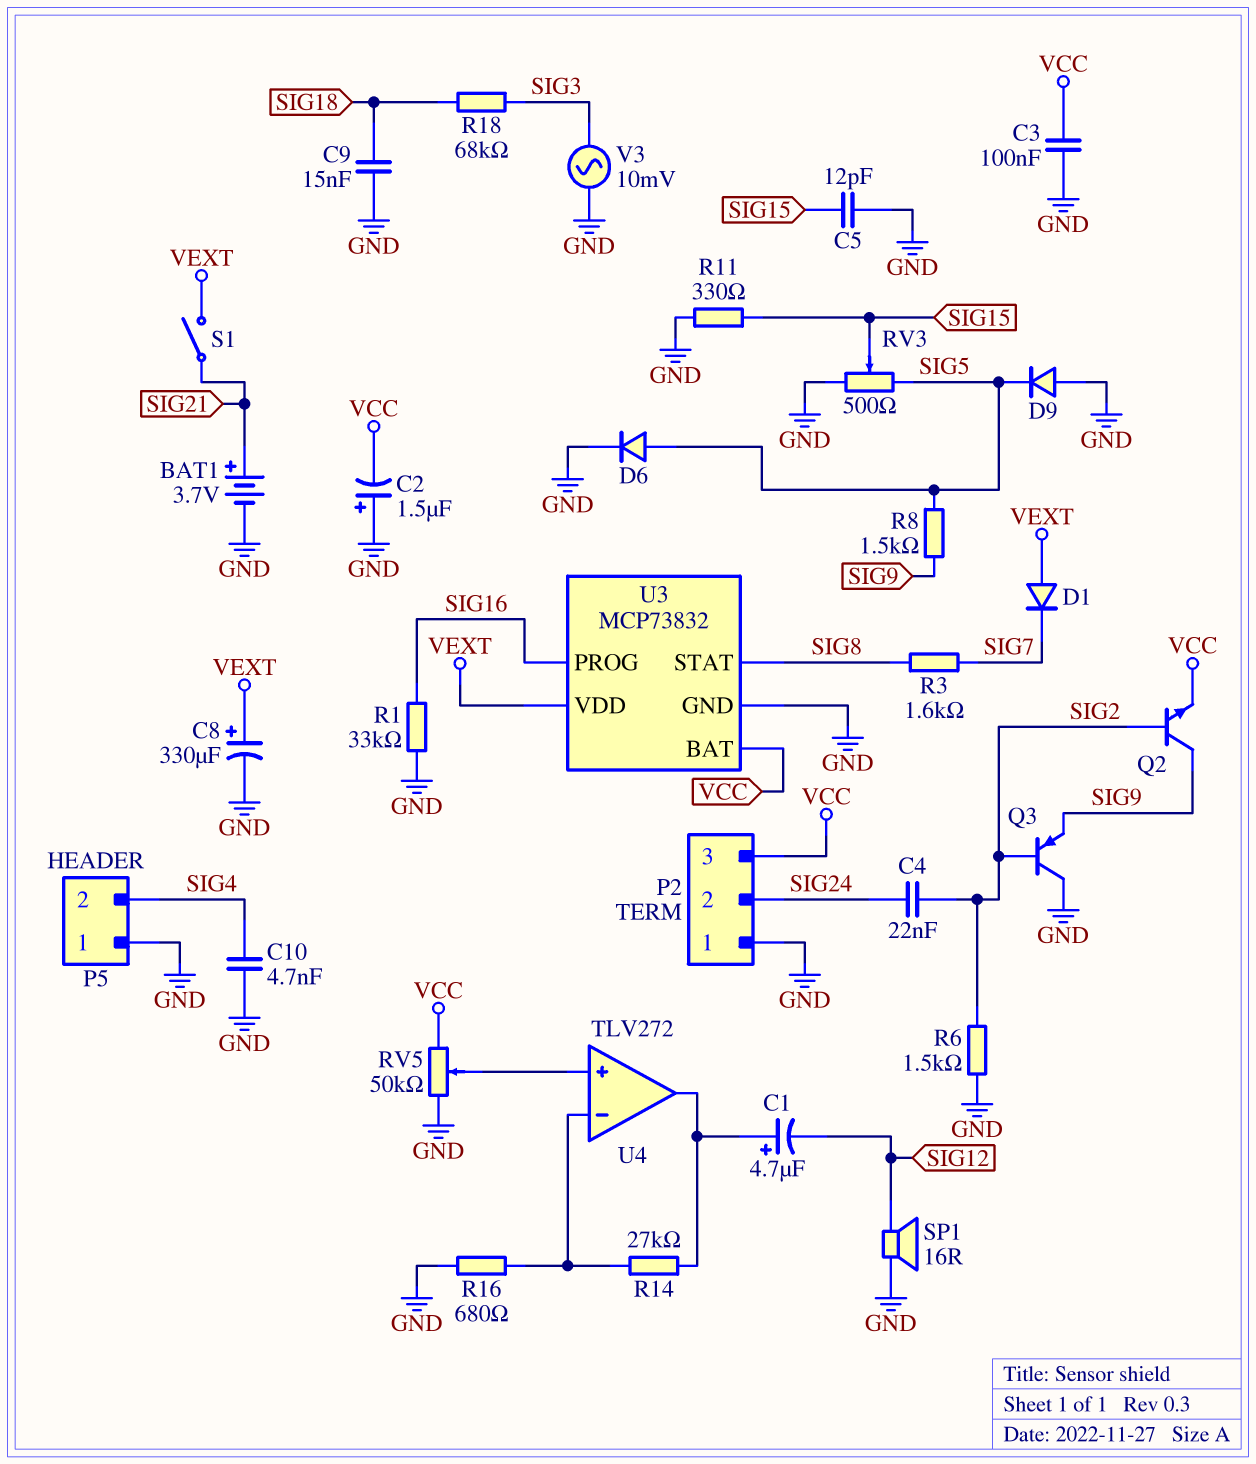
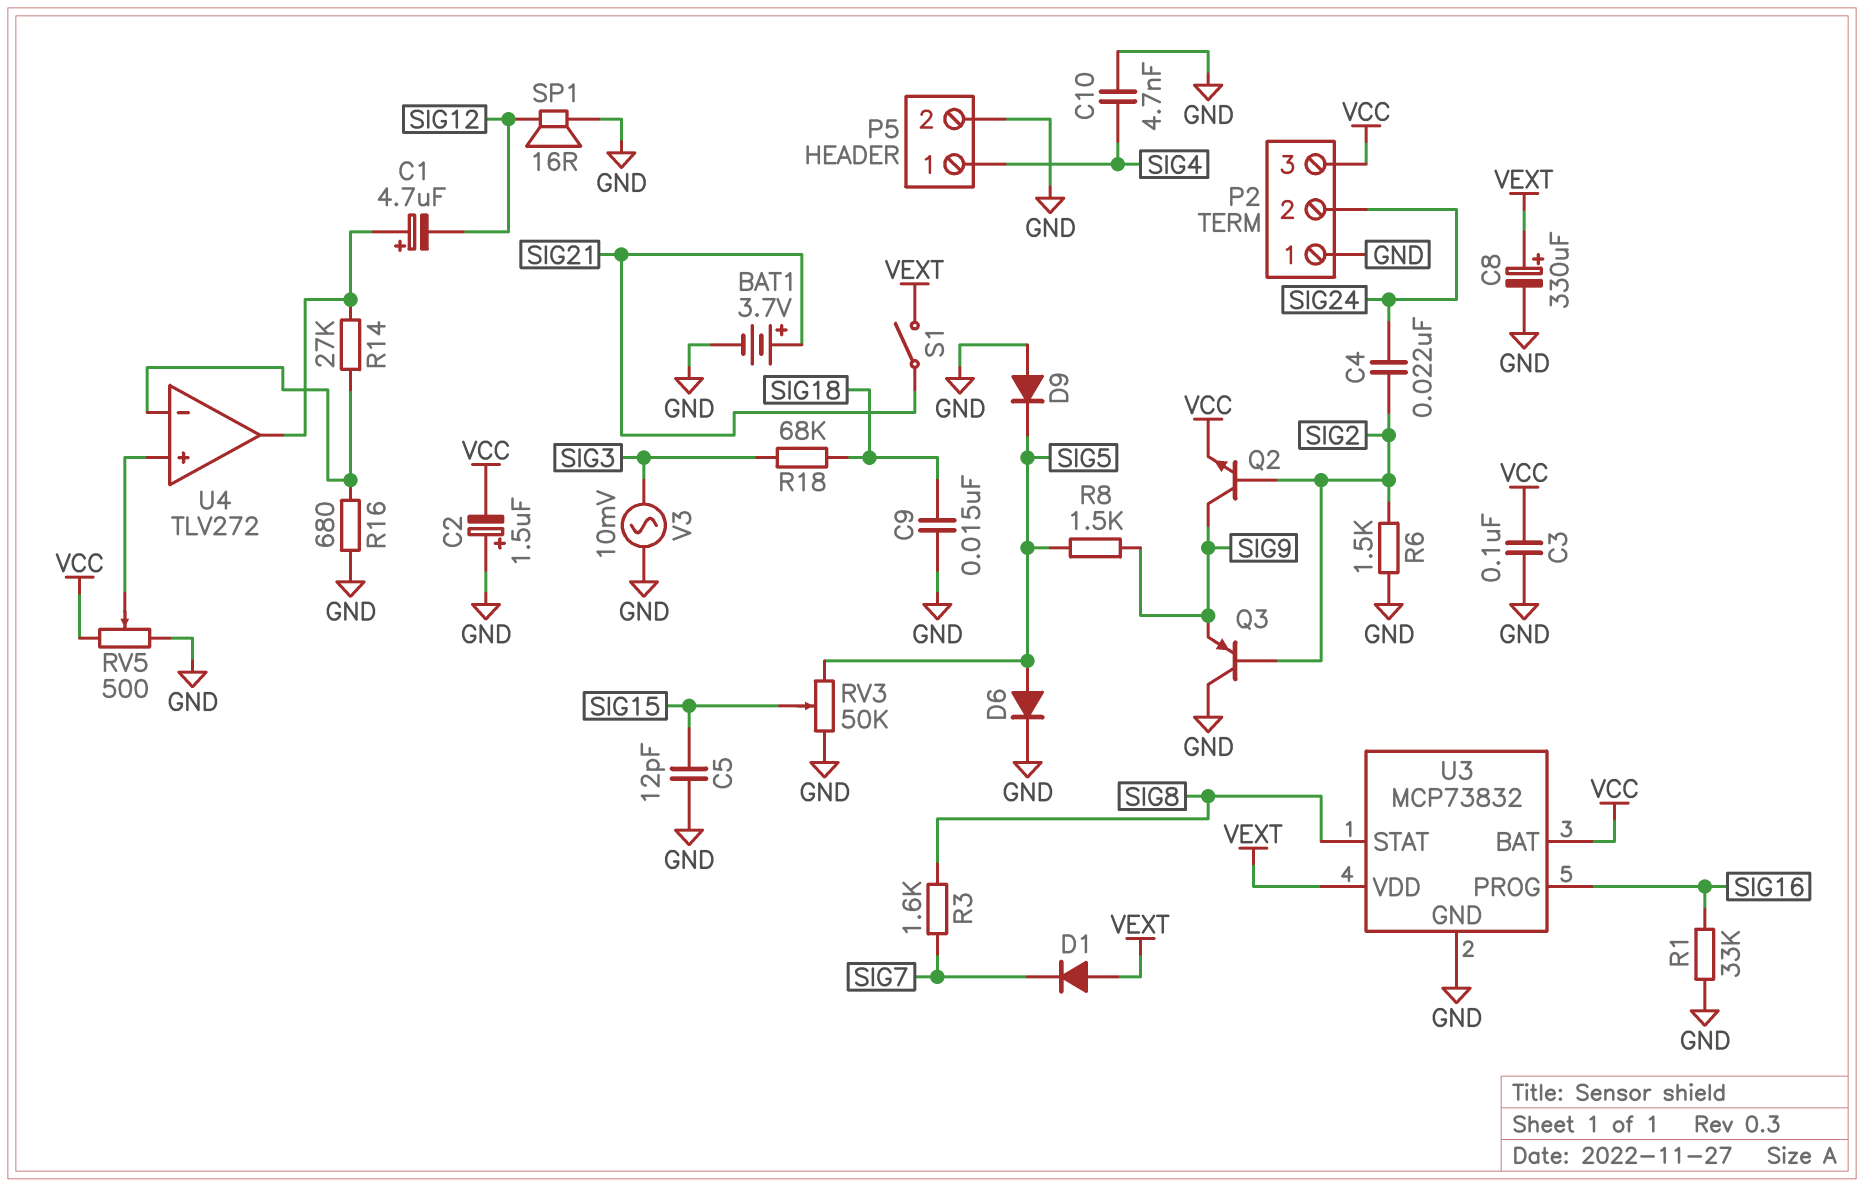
P5 pin 1: GND -> SIG4
P5 pin 2: SIG4 -> GND
R11: 330 (GND, SIG15) -> none
RV3: 500 (GND, SIG5, wiper SIG15) -> 50k (GND, SIG5, wiper SIG15)
RV5: 50k (GND, VCC, wiper U4/in+) -> 500 (GND, VCC, wiper U4/in+)

